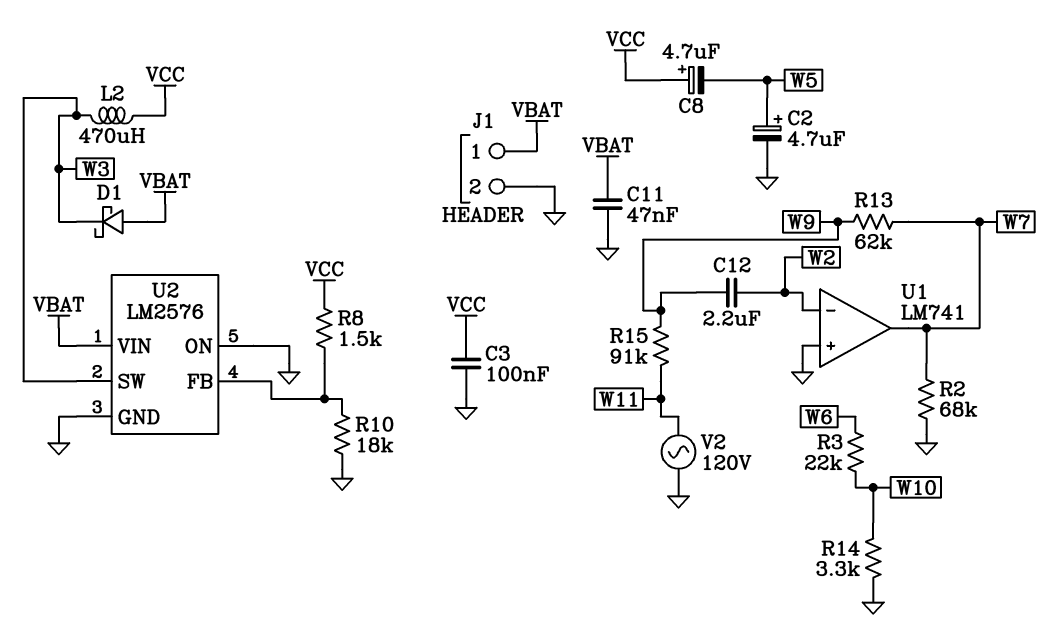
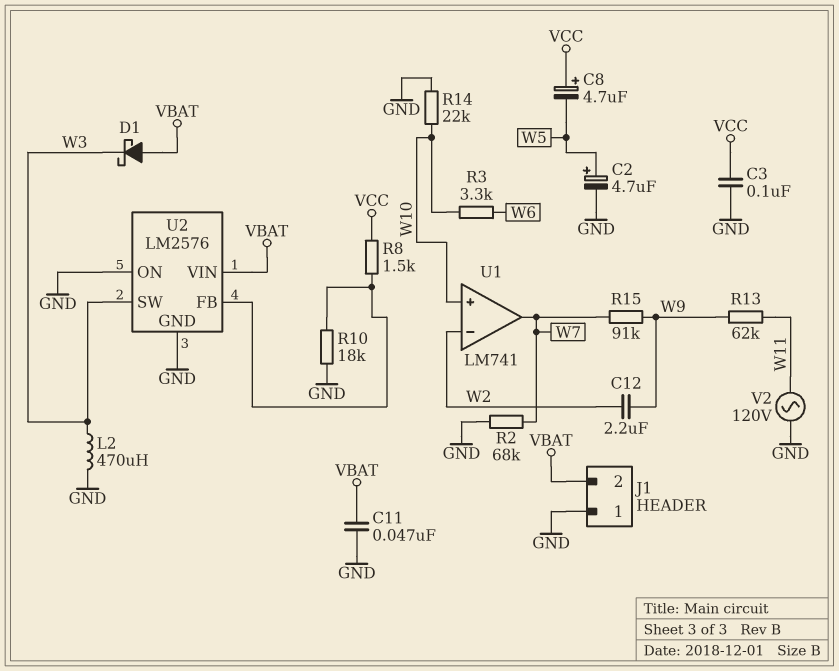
J1 pin 1: VBAT -> GND
J1 pin 2: GND -> VBAT
L2: 470uH (VCC, W3) -> 470uH (GND, W3)
R3: 22k (W6, W10) -> 3.3k (W6, W10)
R13: 62k (W7, W9) -> 62k (W9, W11)
R14: 3.3k (GND, W10) -> 22k (GND, W10)
R15: 91k (W9, W11) -> 91k (W7, W9)
U1 pin in+: GND -> W10

